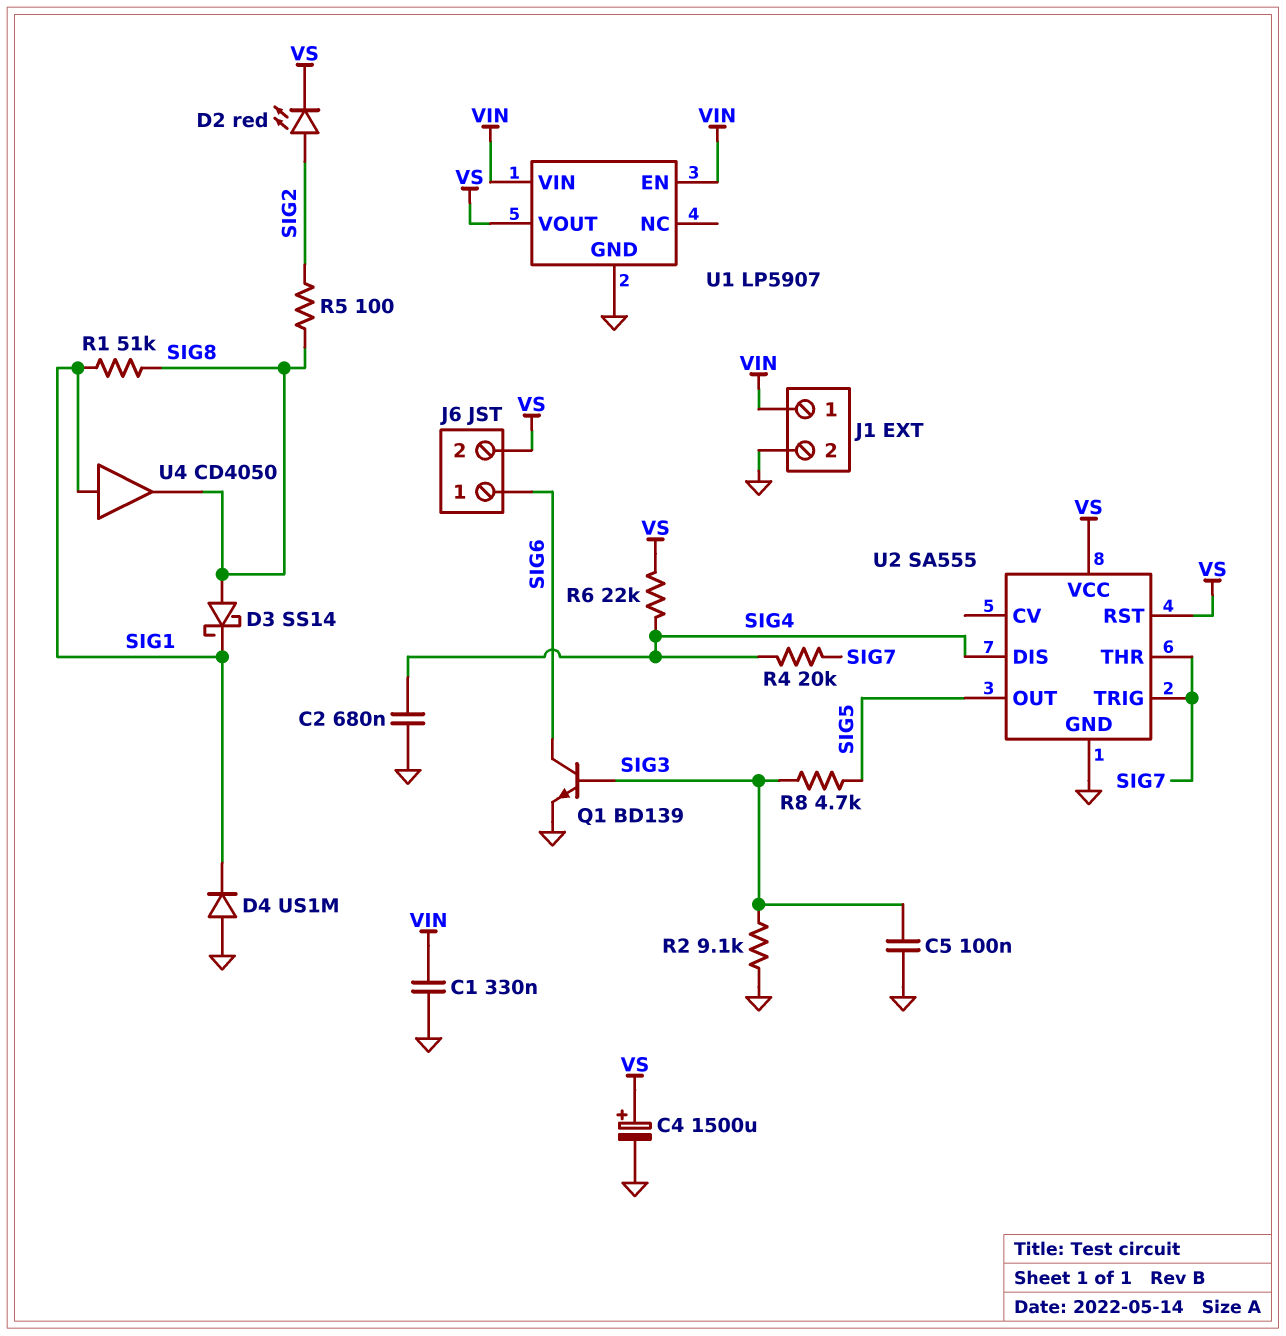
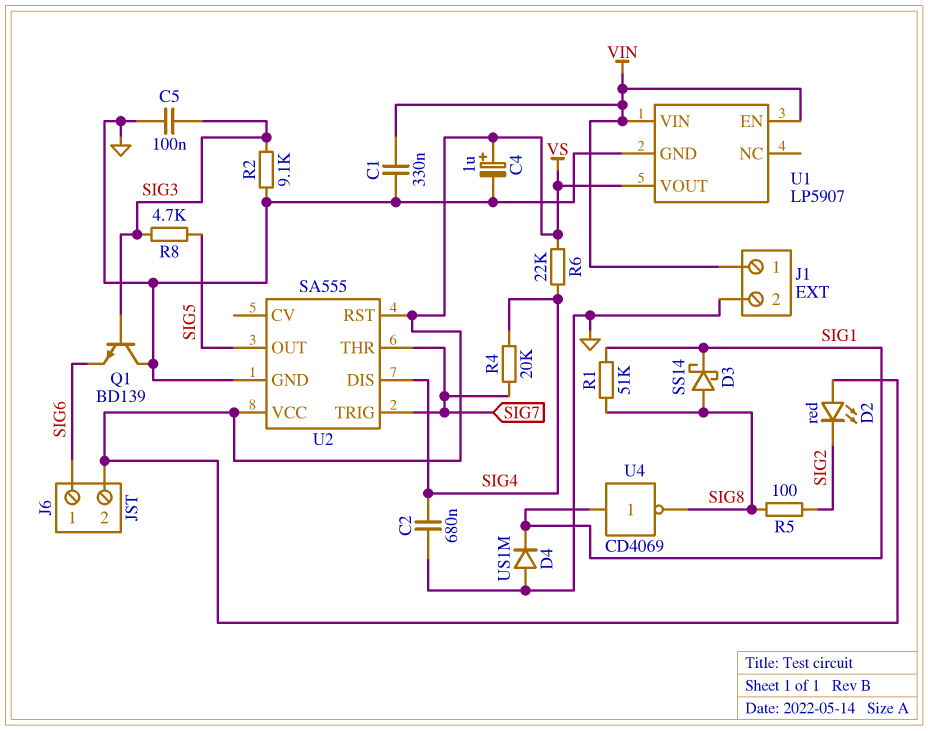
C4: 1500uF (plus VS, minus GND) -> 1uF (plus VS, minus GND)
D2: LED red (A SIG2, K VS) -> LED red (A VS, K SIG2)
Q1: NPN BD139 (B SIG3, C SIG6, E GND) -> NPN BD139 (B SIG3, C GND, E SIG6)
U4: buffer CD4050 (in SIG1, out SIG8) -> NOT CD4069 (in SIG1, out SIG8)

